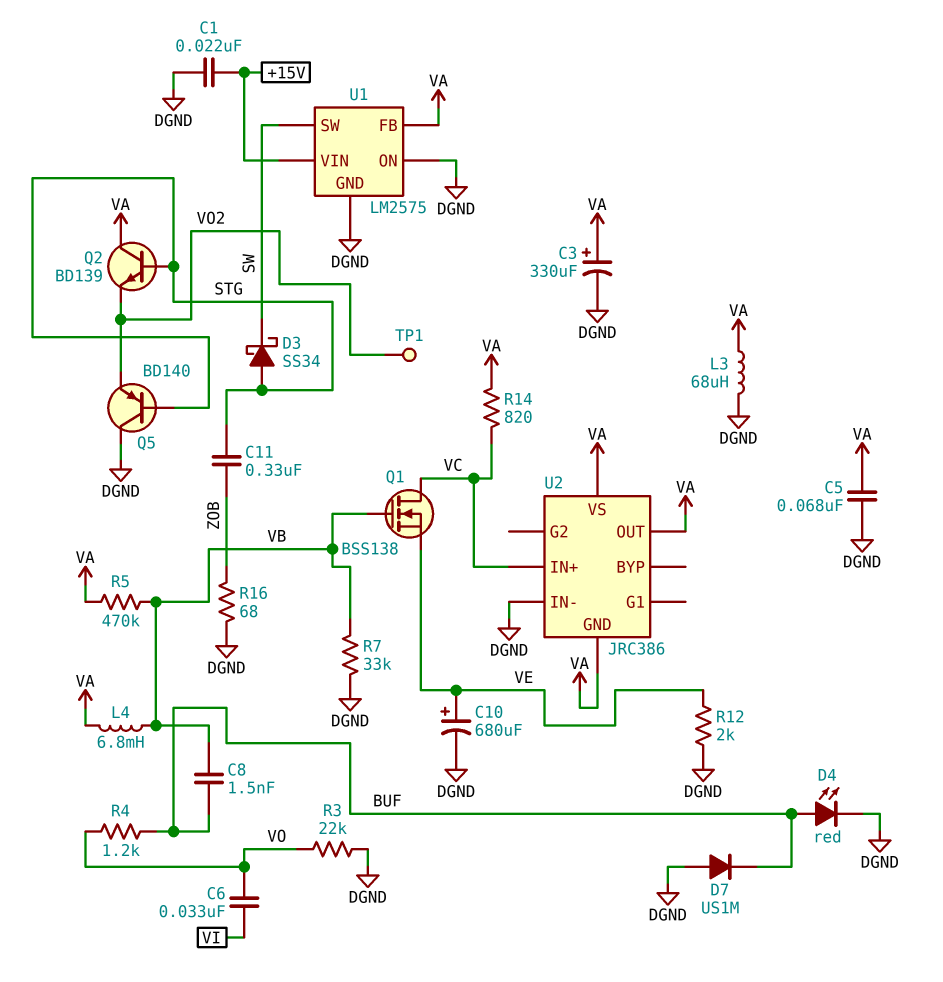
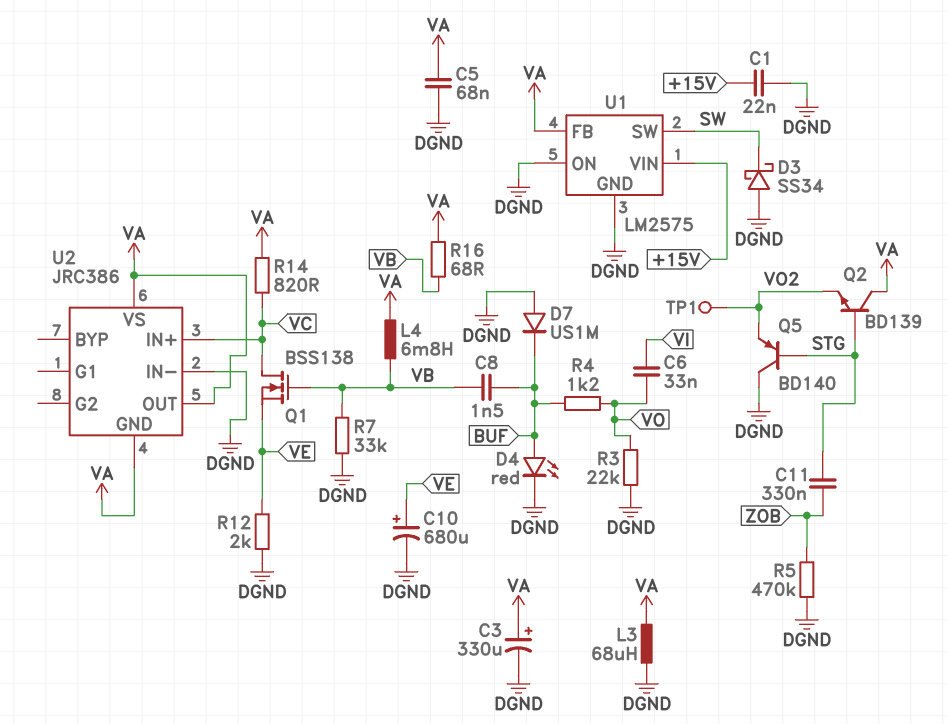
D3: schottky SS34 (A STG, K SW) -> schottky SS34 (A DGND, K SW)
R5: 470k (VA, VB) -> 470k (DGND, ZOB)
R16: 68 (DGND, ZOB) -> 68 (VA, VB)

